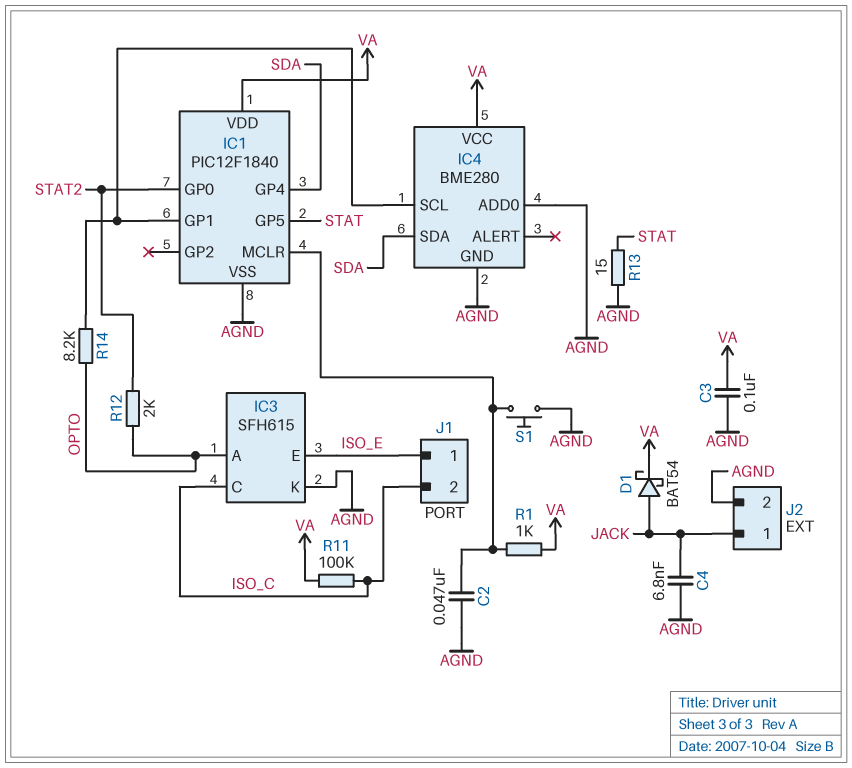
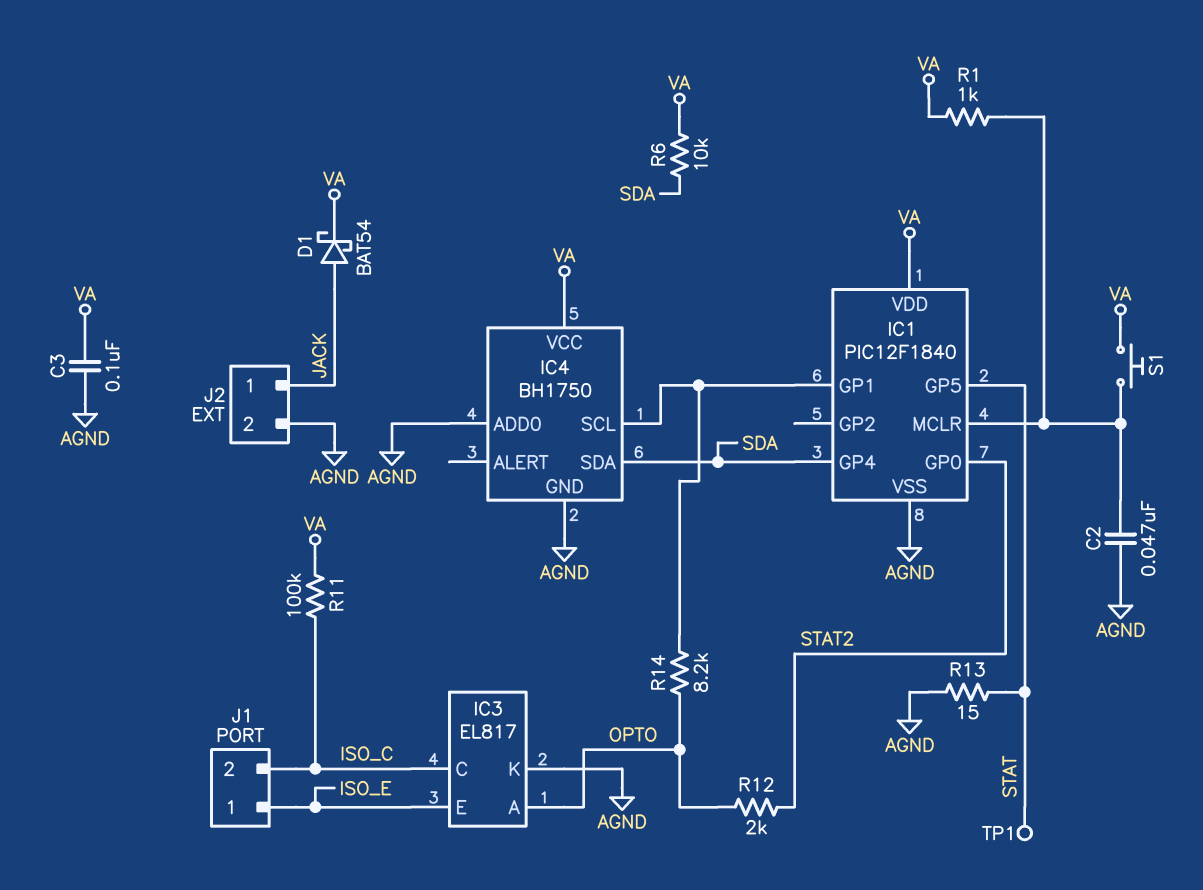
C4: 6.8nF (AGND, JACK) -> none
IC3: SFH615 -> EL817
IC4: BME280 -> BH1750
R6: none -> 10k (SDA, VA)
S1: button (AGND, IC1/MCLR) -> button (IC1/MCLR, VA)
TP1: none -> test point (STAT)

